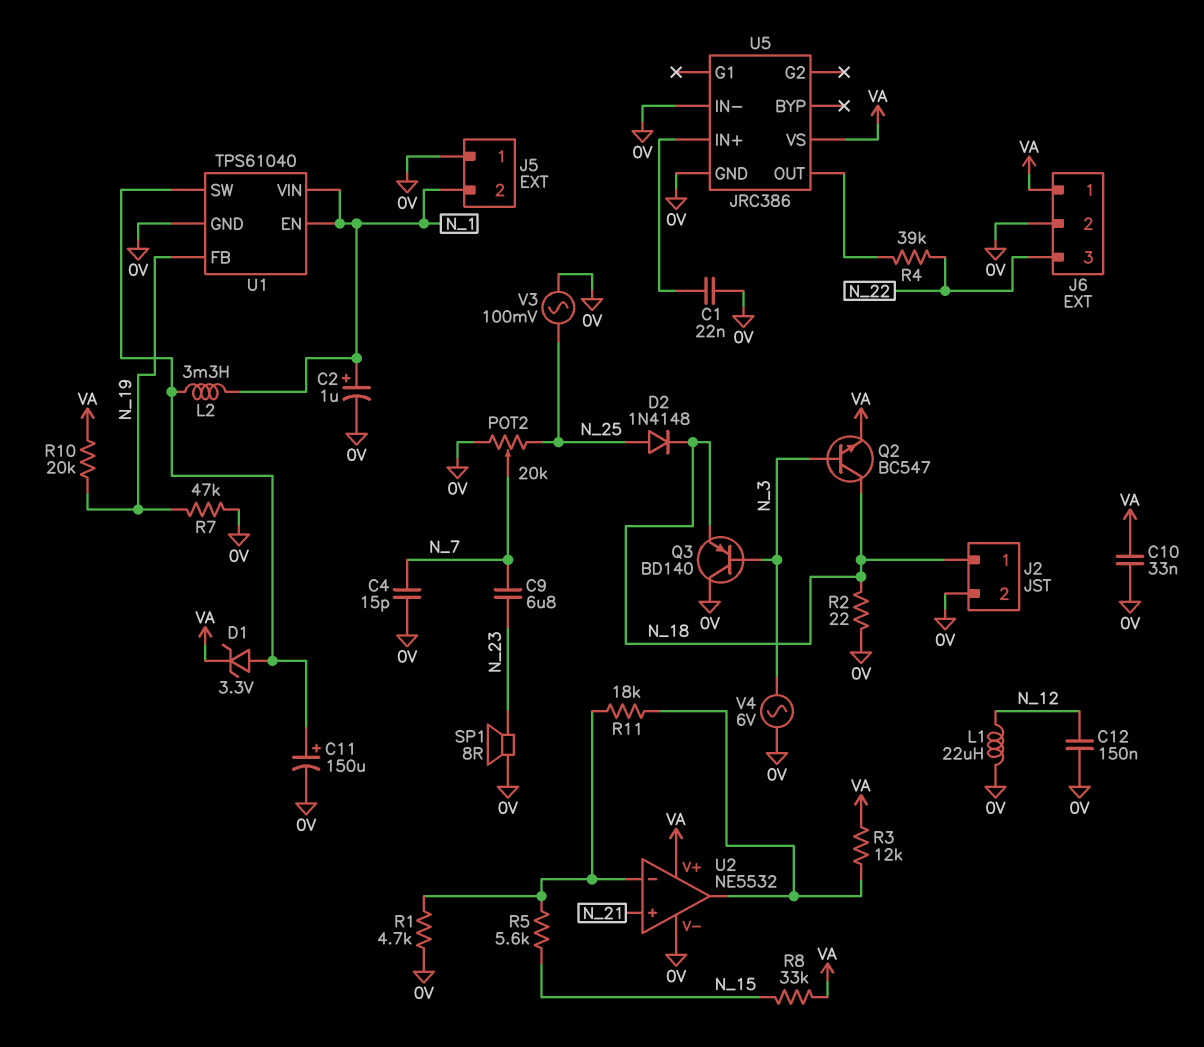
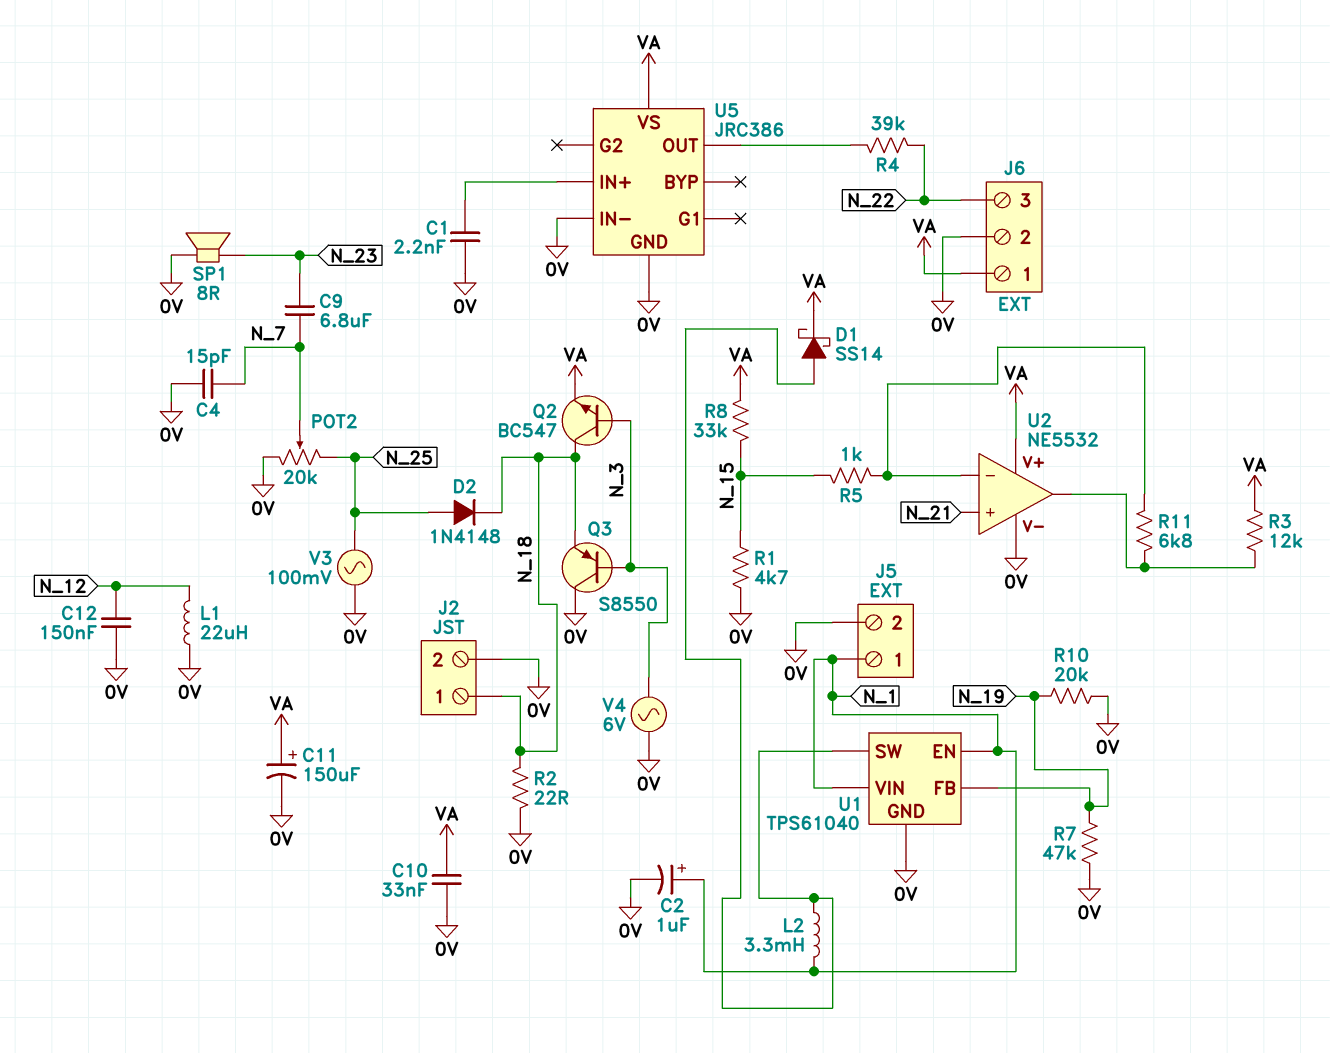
C1: 22nF (0V, U5/IN+) -> 2.2nF (0V, U5/IN+)
C11: 150uF (plus U1/SW, minus 0V) -> 150uF (plus VA, minus 0V)
D1: zener 3.3V (A U1/SW, K VA) -> schottky SS14 (A U1/SW, K VA)
J5 pin 1: 0V -> N_1
J5 pin 2: N_1 -> 0V
Q3: PNP BD140 (B N_3, C 0V, E N_18) -> PNP S8550 (B N_3, C 0V, E N_18)
R1: 4.7k (0V, U2/in-) -> 4.7k (0V, N_15)
R5: 5.6k (N_15, U2/in-) -> 1k (N_15, U2/in-)
R10: 20k (N_19, VA) -> 20k (0V, N_19)
R11: 18k (U2/in-, U2/out) -> 6.8k (U2/in-, U2/out)

